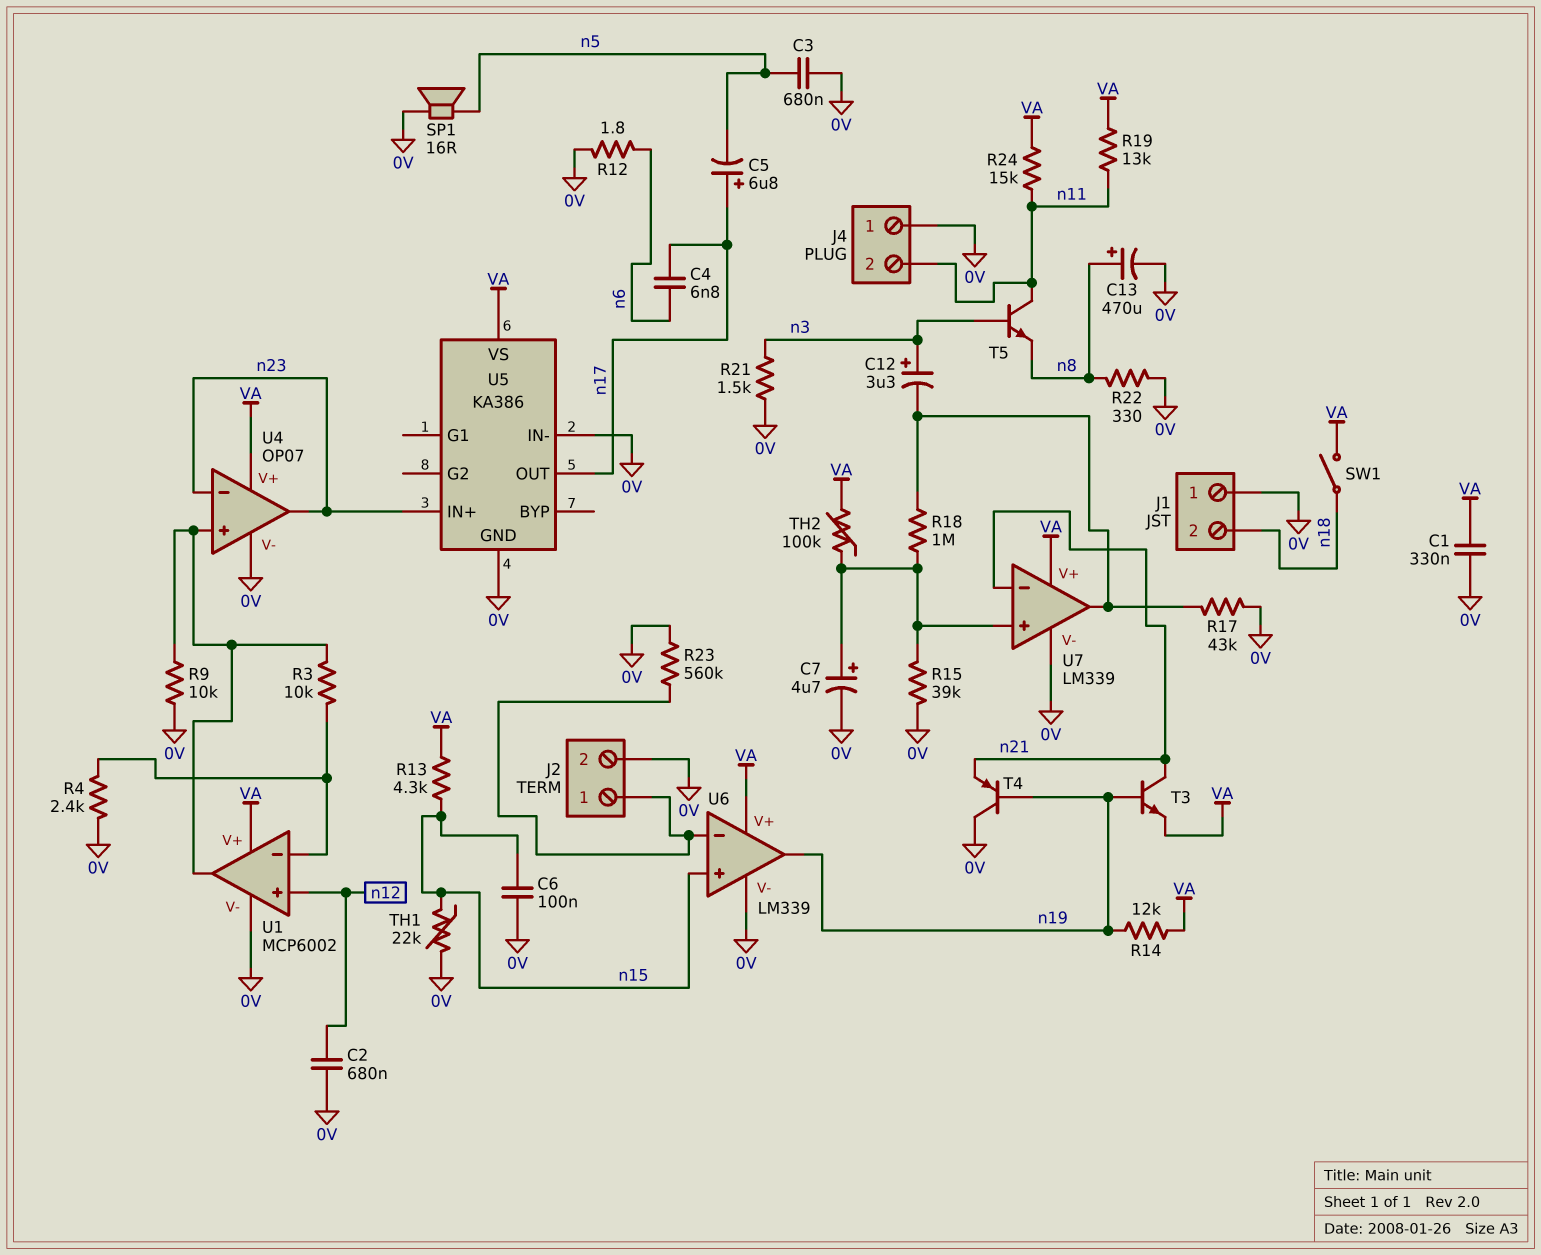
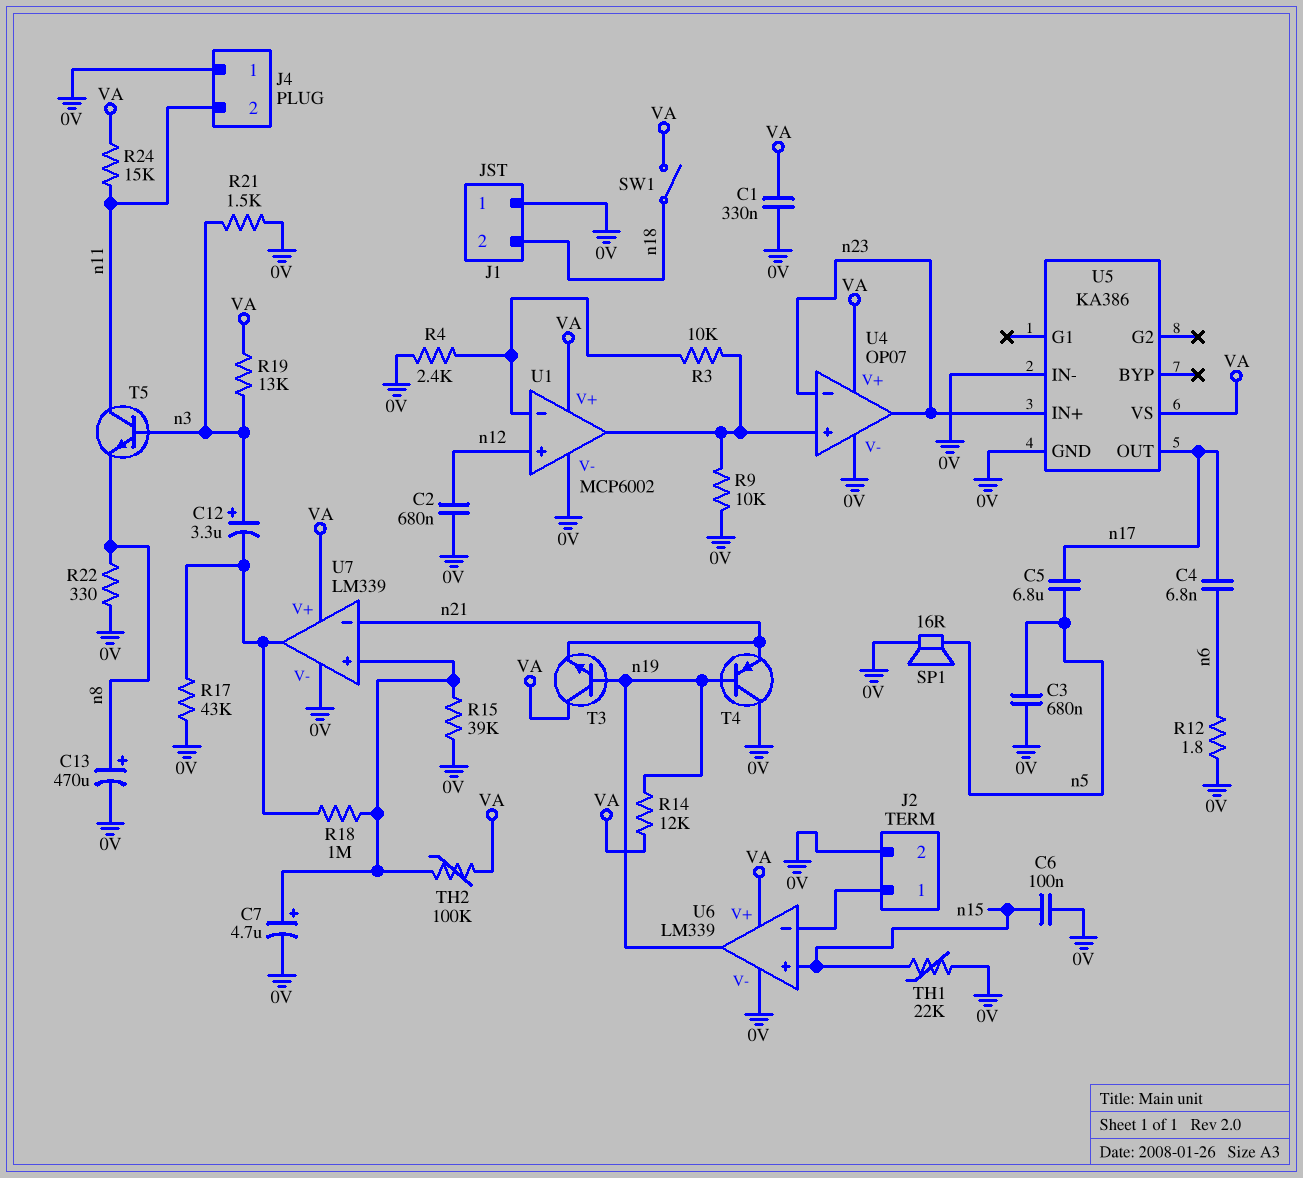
C5: 6.8uF (plus n17, minus n5) -> 6.8uF (n5, n17)
R13: 4.3k (VA, n15) -> none
R19: 13k (VA, n11) -> 13k (VA, n3)
R23: 560k (0V, J2/1) -> none
T3: NPN (B n19, C n21, E VA) -> NPN (B n19, C VA, E n21)

